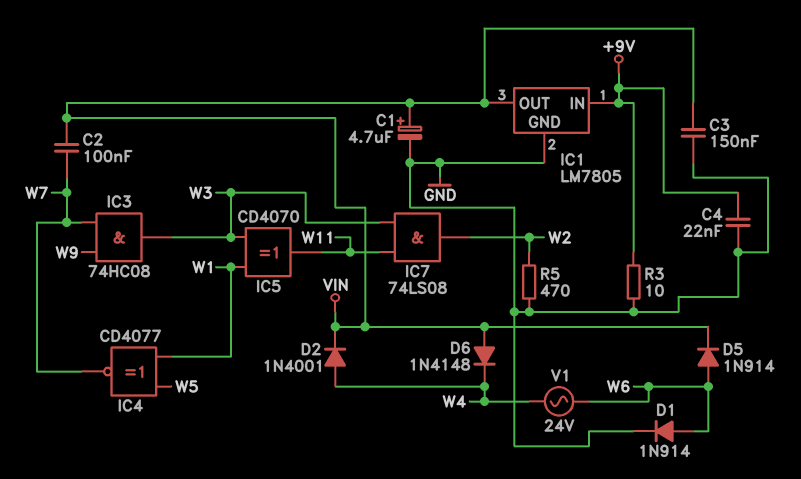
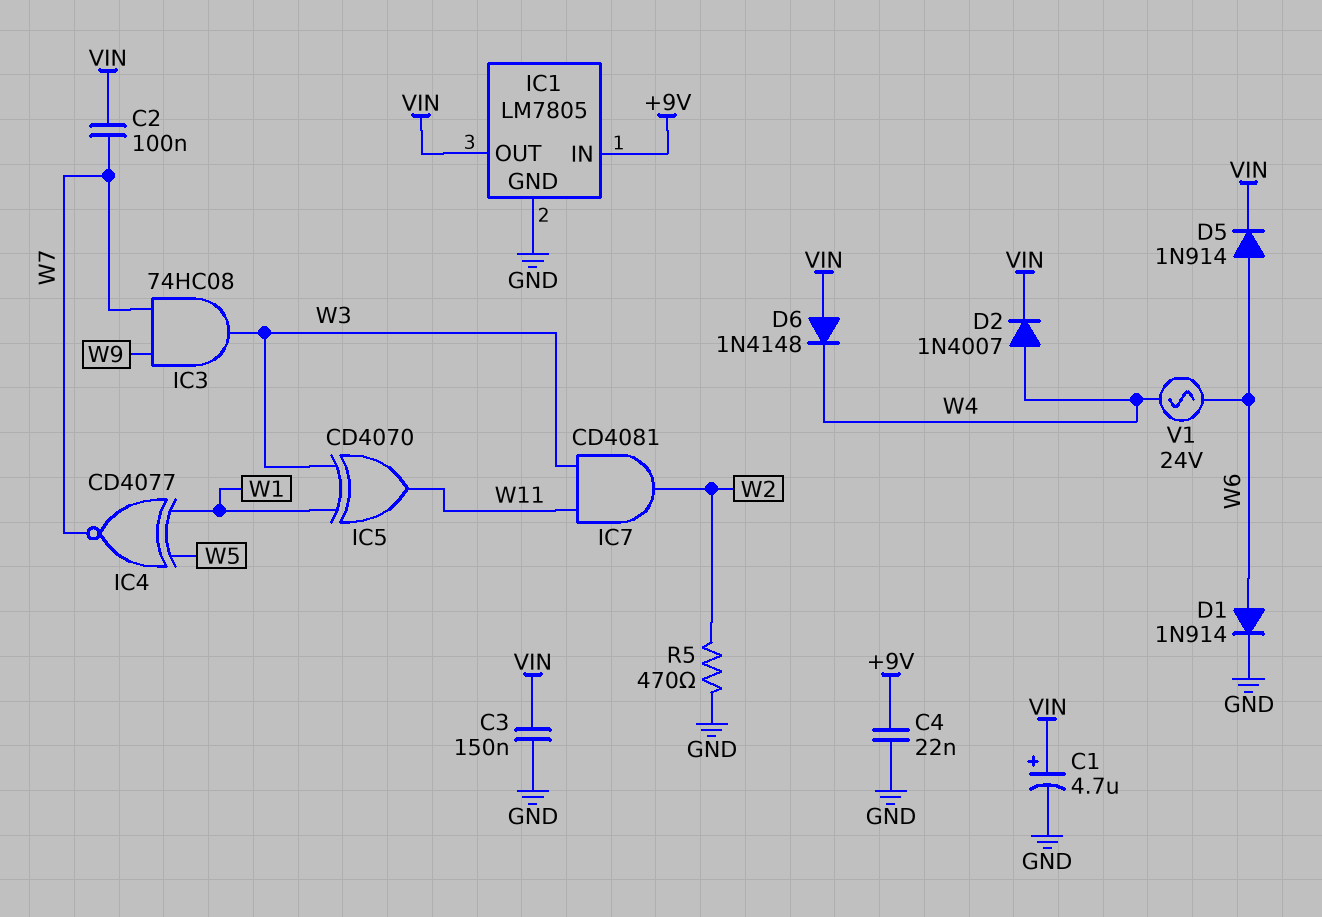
D2: diode 1N4001 (A W4, K VIN) -> diode 1N4007 (A W4, K VIN)
IC7: AND 74LS08 (in W3, in W11, out W2) -> AND CD4081 (in W3, in W11, out W2)
R3: 10 (+9V, GND) -> none

